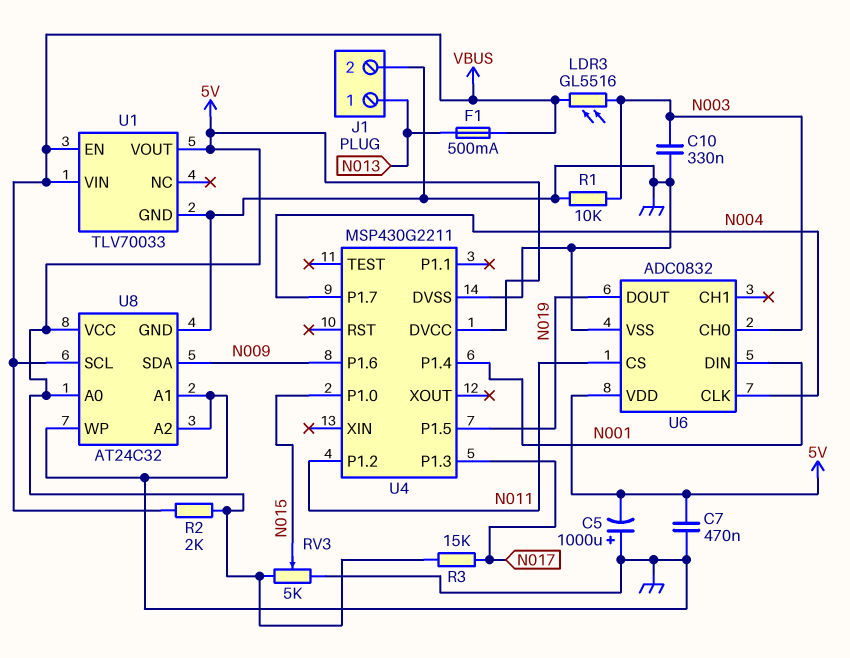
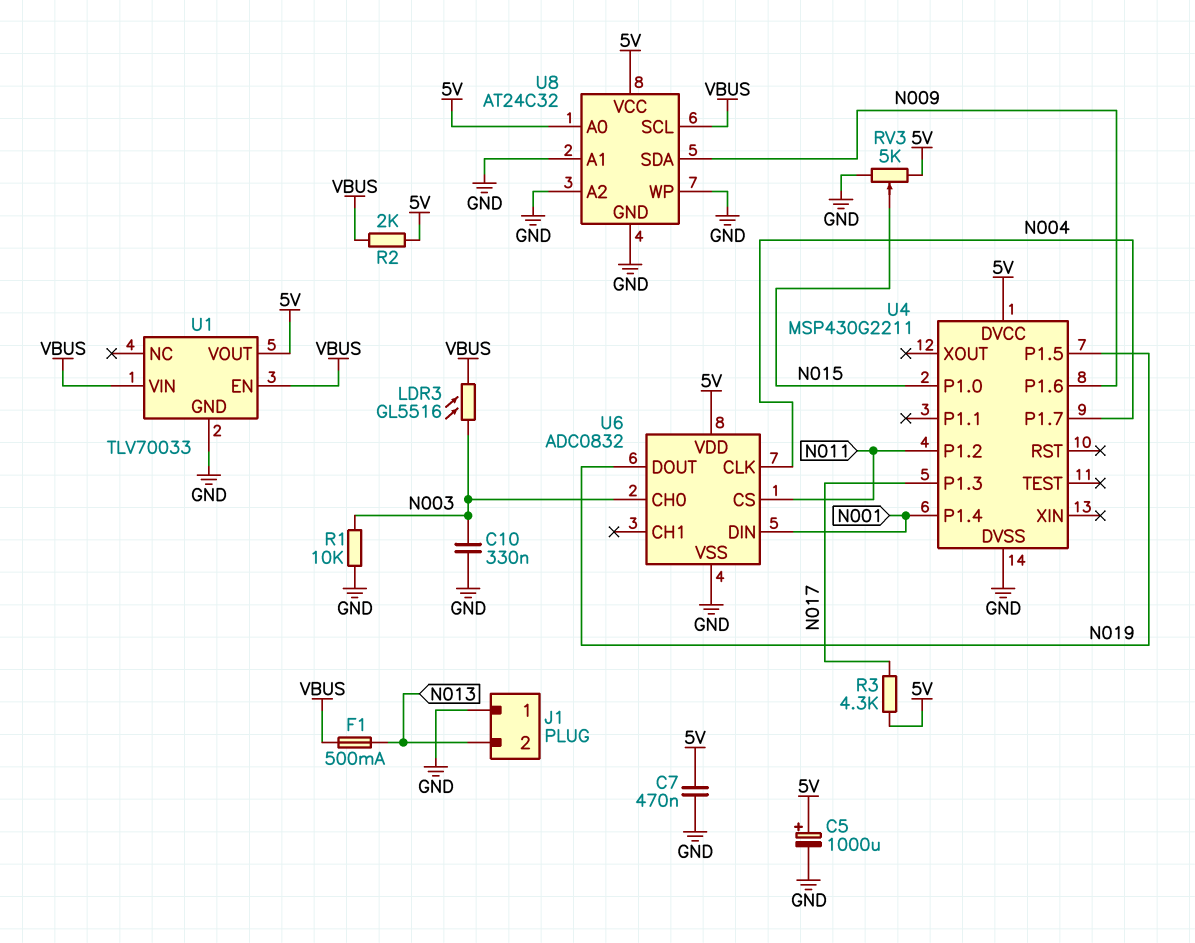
C5: 1000uF (plus GND, minus 5V) -> 1000uF (plus 5V, minus GND)
J1 pin 1: N013 -> GND
J1 pin 2: GND -> N013
R3: 15k (5V, N017) -> 4.3k (5V, N017)

